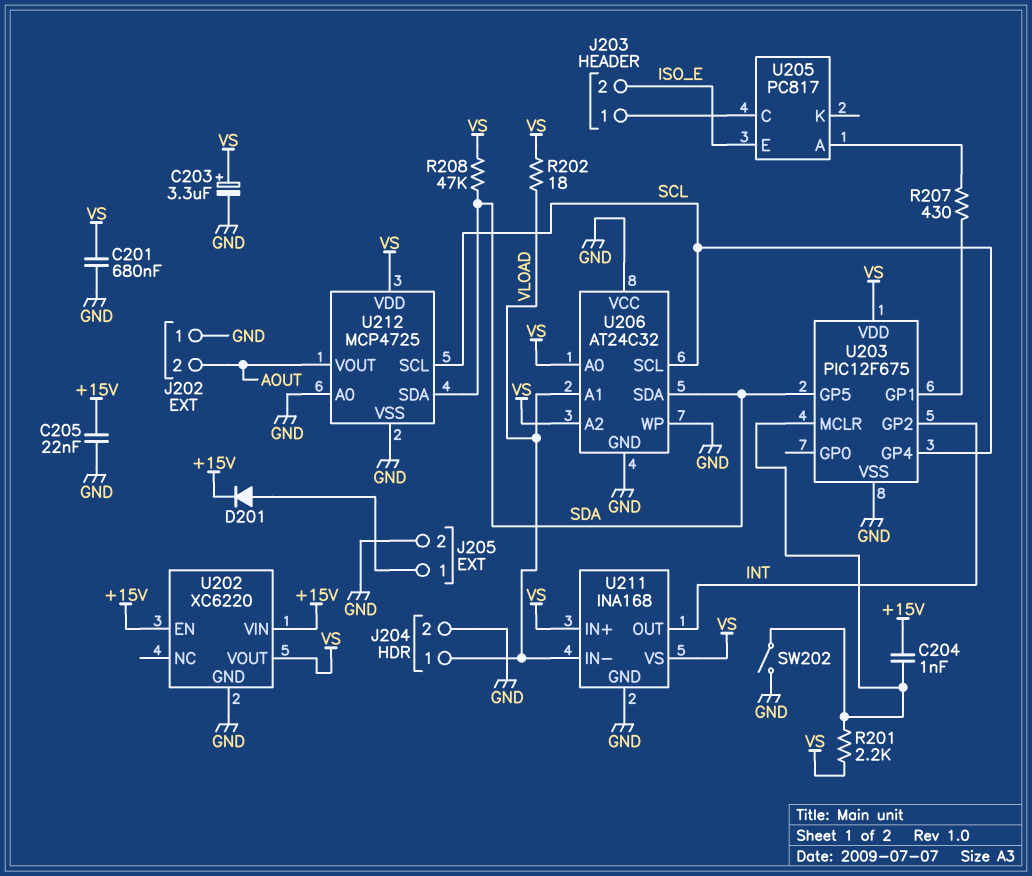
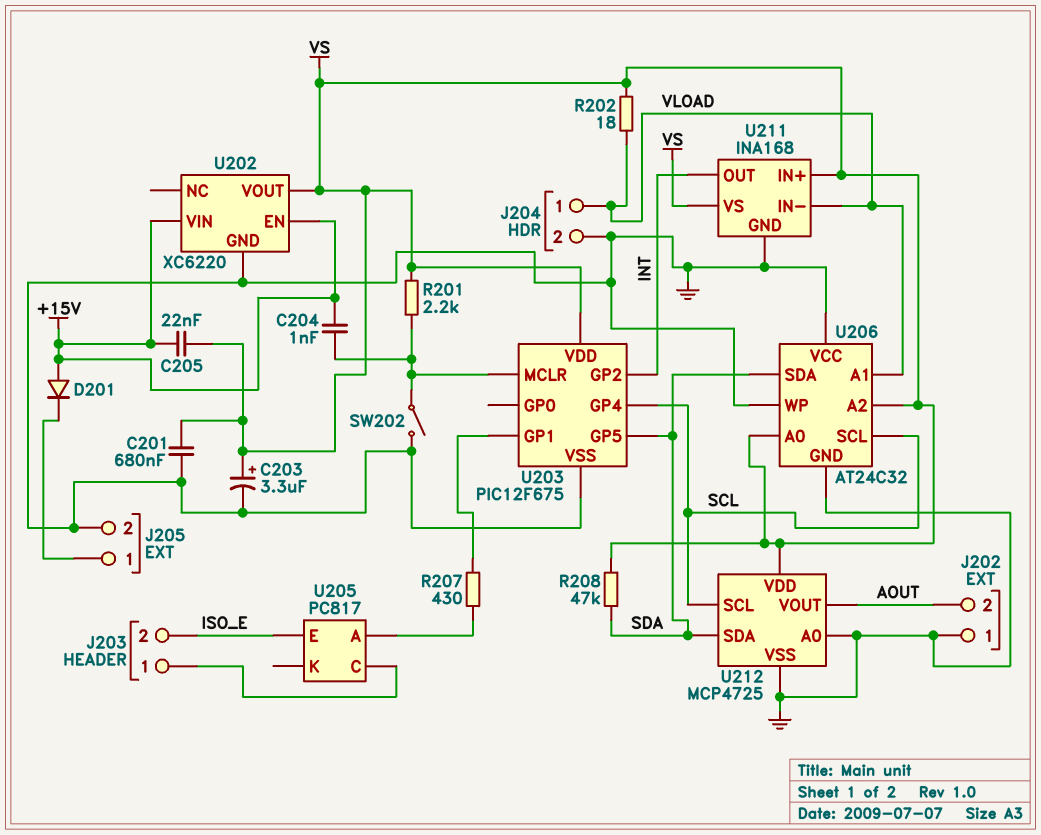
C205: 22nF (+15V, GND) -> 22nF (+15V, VS)
D201: diode (A J205/1, K +15V) -> diode (A +15V, K J205/1)

